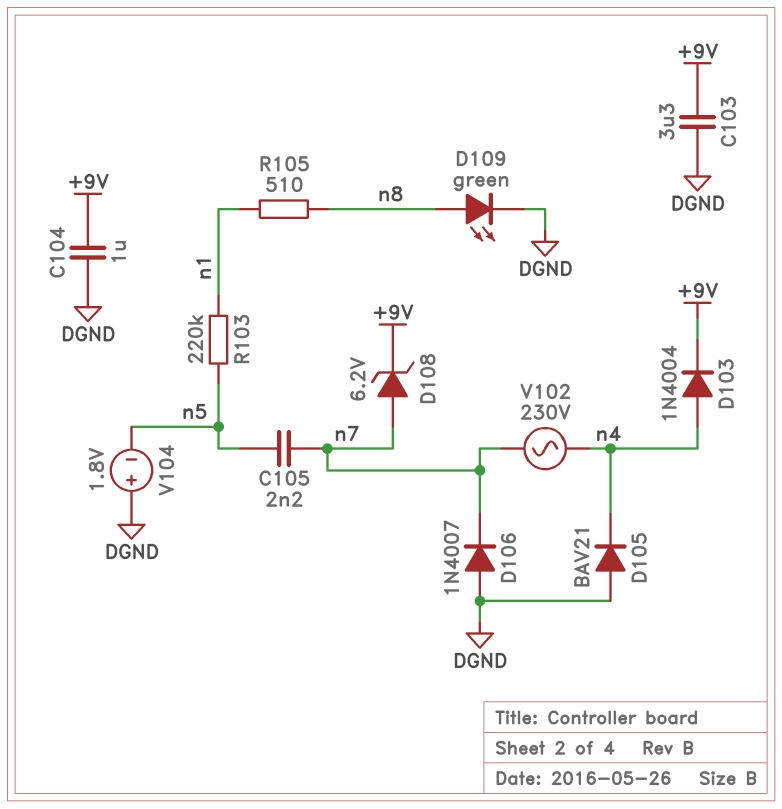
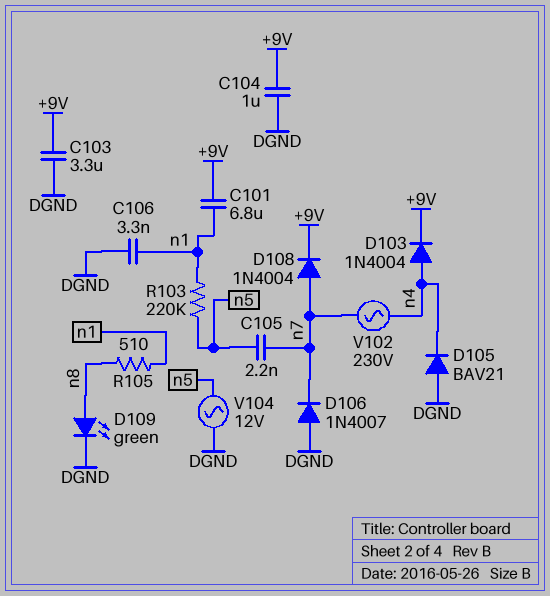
C101: none -> 6.8uF (+9V, n1)
C106: none -> 3.3nF (DGND, n1)
D108: zener 6.2V (A n7, K +9V) -> diode 1N4004 (A n7, K +9V)
V104: 1.8V (plus DGND, minus n5) -> AC 12V (DGND, n5)

